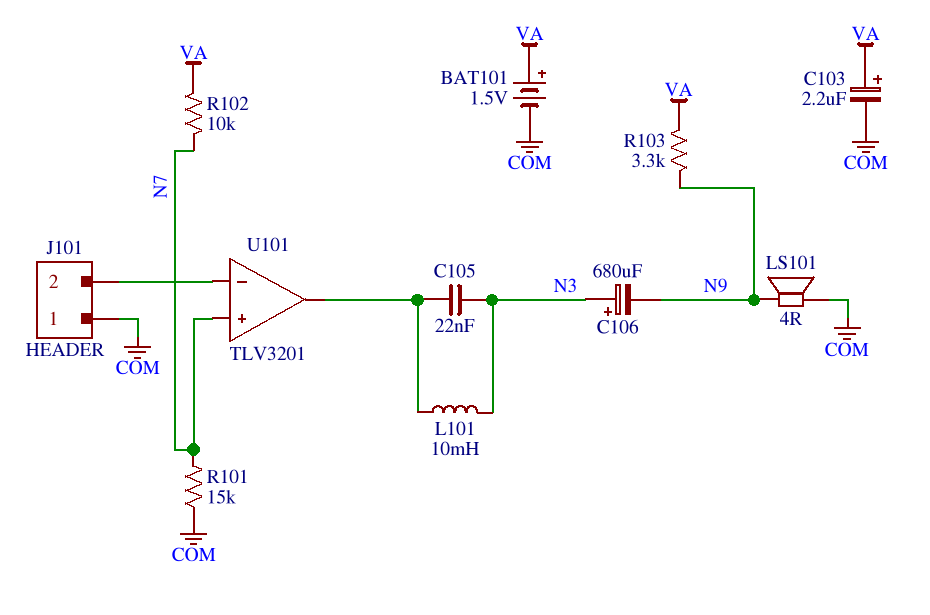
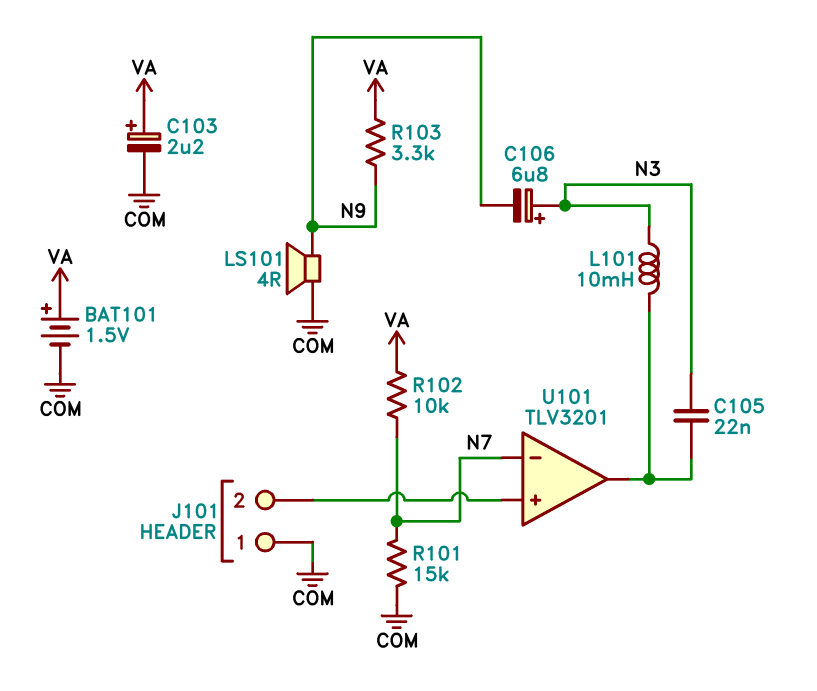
C106: 680uF (plus N3, minus N9) -> 6.8uF (plus N3, minus N9)
U101 pin in+: N7 -> J101/2
U101 pin in-: J101/2 -> N7

